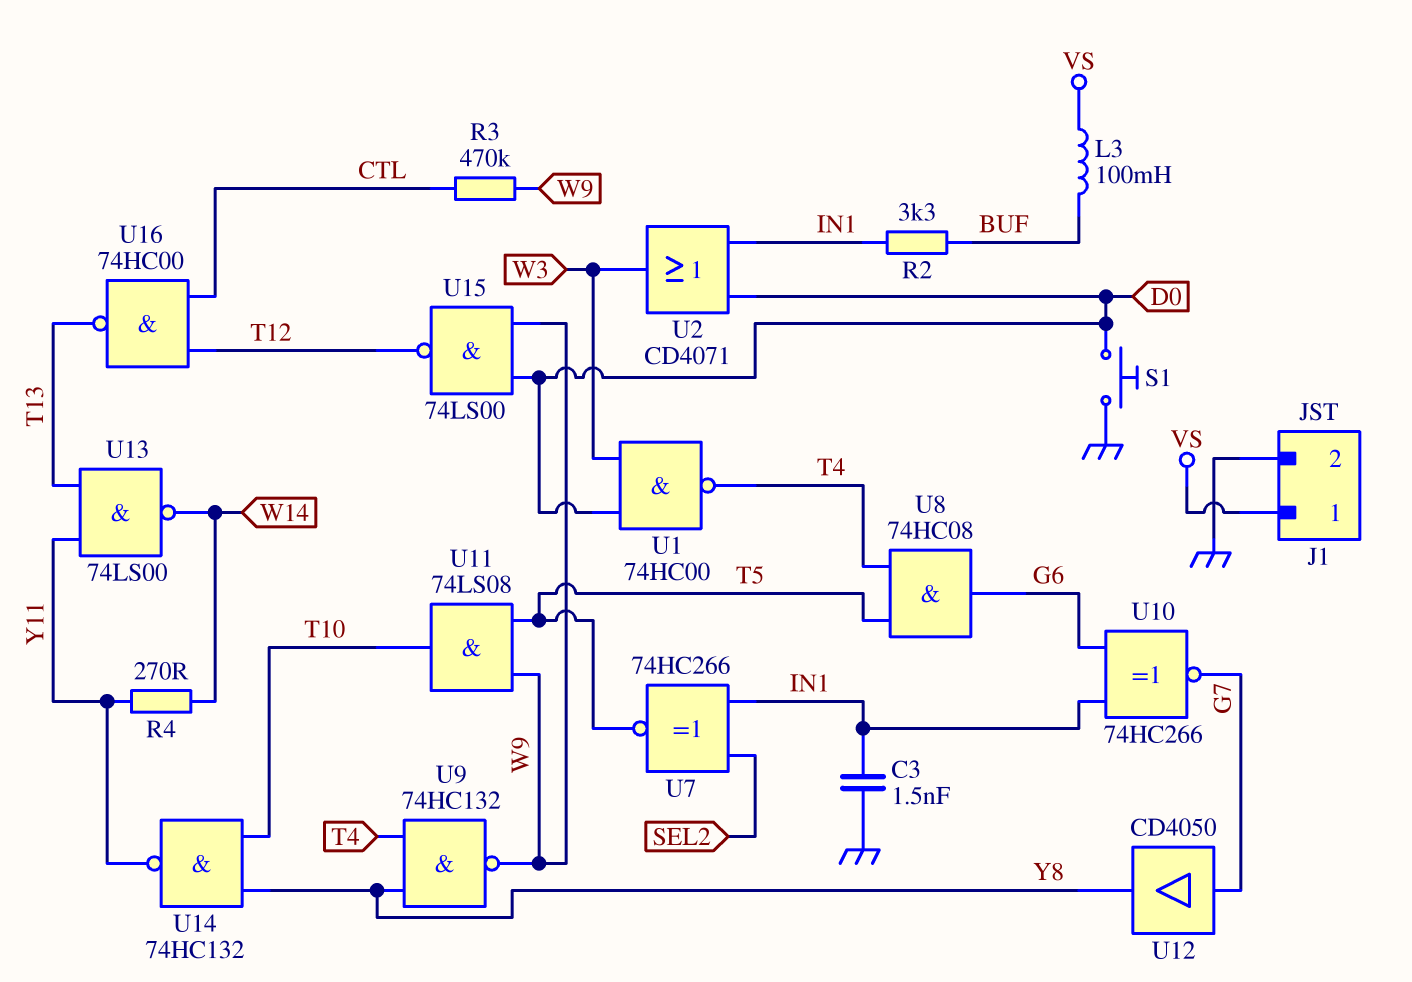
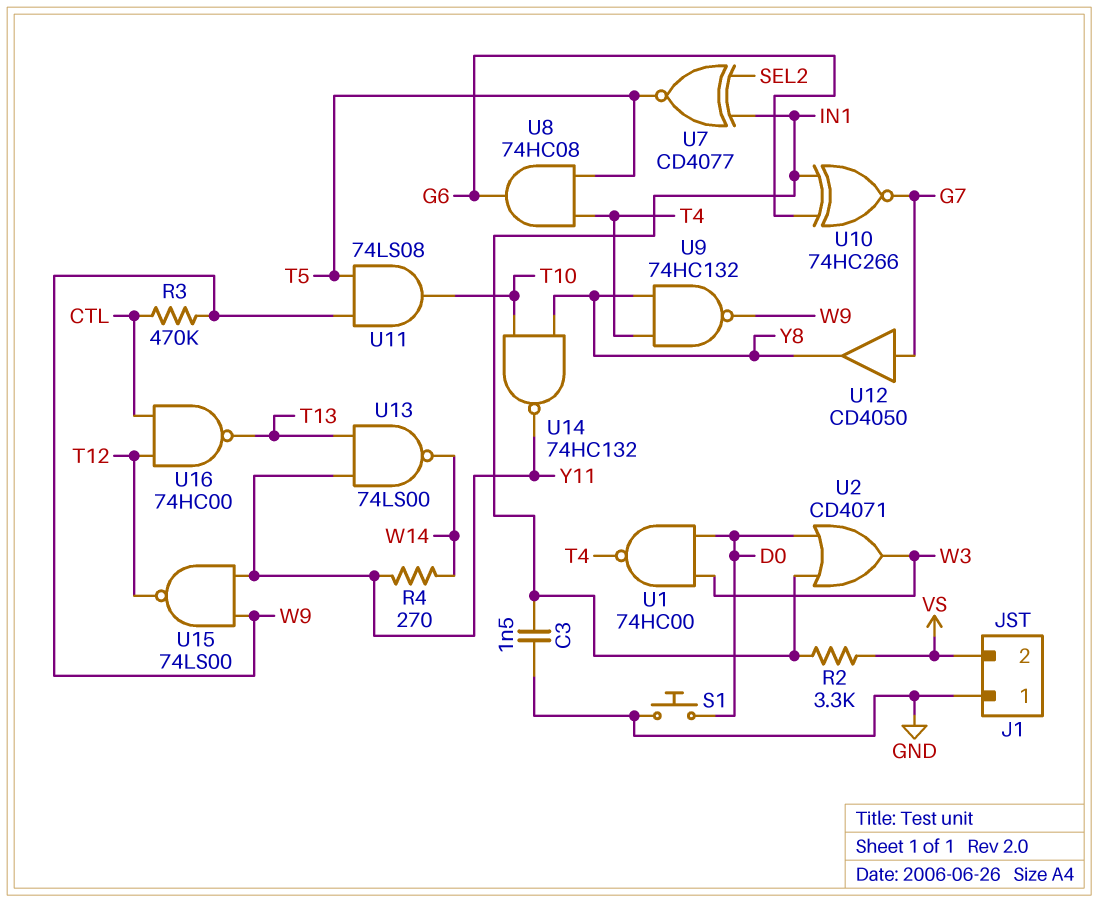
J1 pin 1: VS -> GND
J1 pin 2: GND -> VS
L3: 100mH (BUF, VS) -> none
R2: 3.3k (BUF, IN1) -> 3.3k (IN1, VS)
U7: XNOR 74HC266 (in IN1, in SEL2, out T5) -> XNOR CD4077 (in IN1, in SEL2, out T5)
U15: NAND 74LS00 (in D0, in W9, out T12) -> NAND 74LS00 (in W9, in Y11, out T12)

